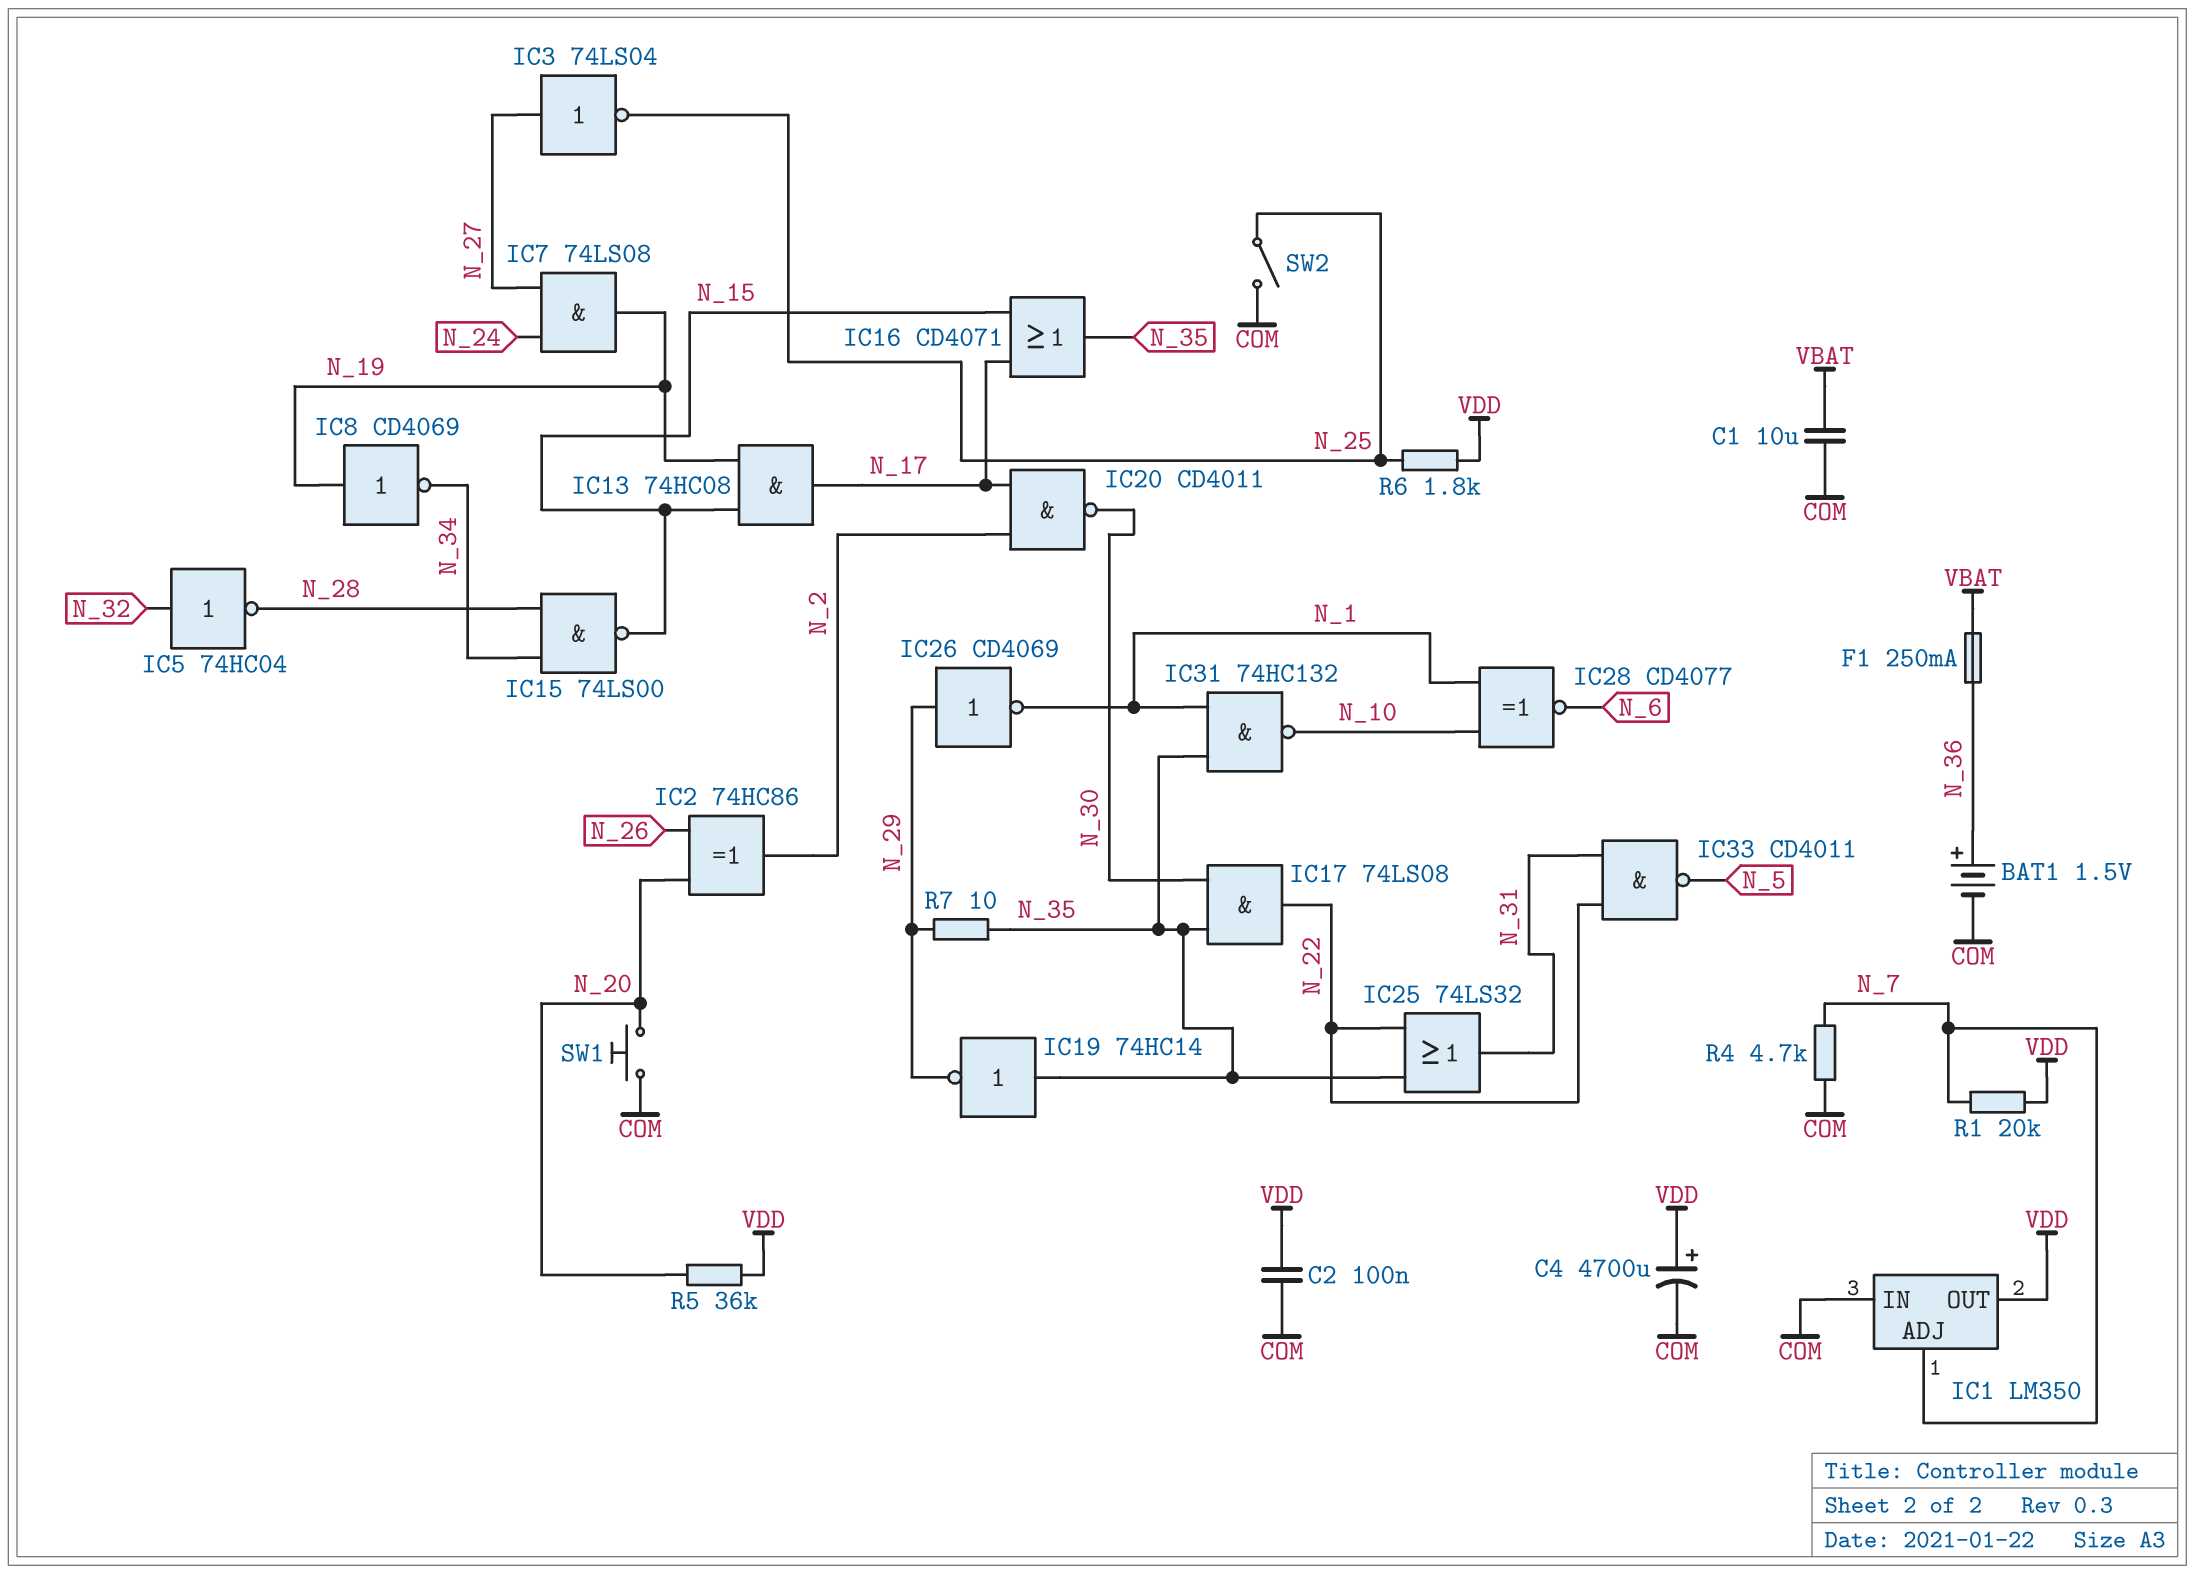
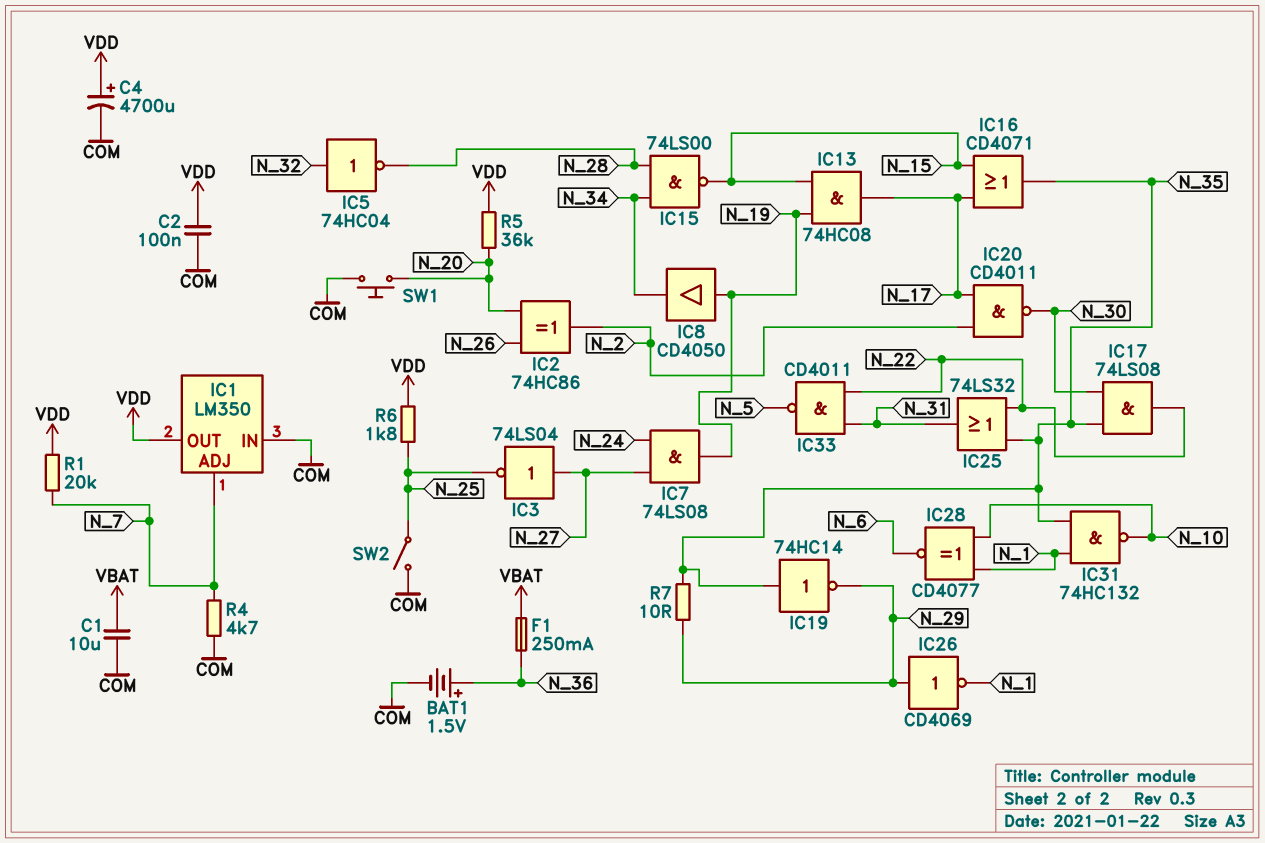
IC8: NOT CD4069 (in N_19, out N_34) -> buffer CD4050 (in N_19, out N_34)

